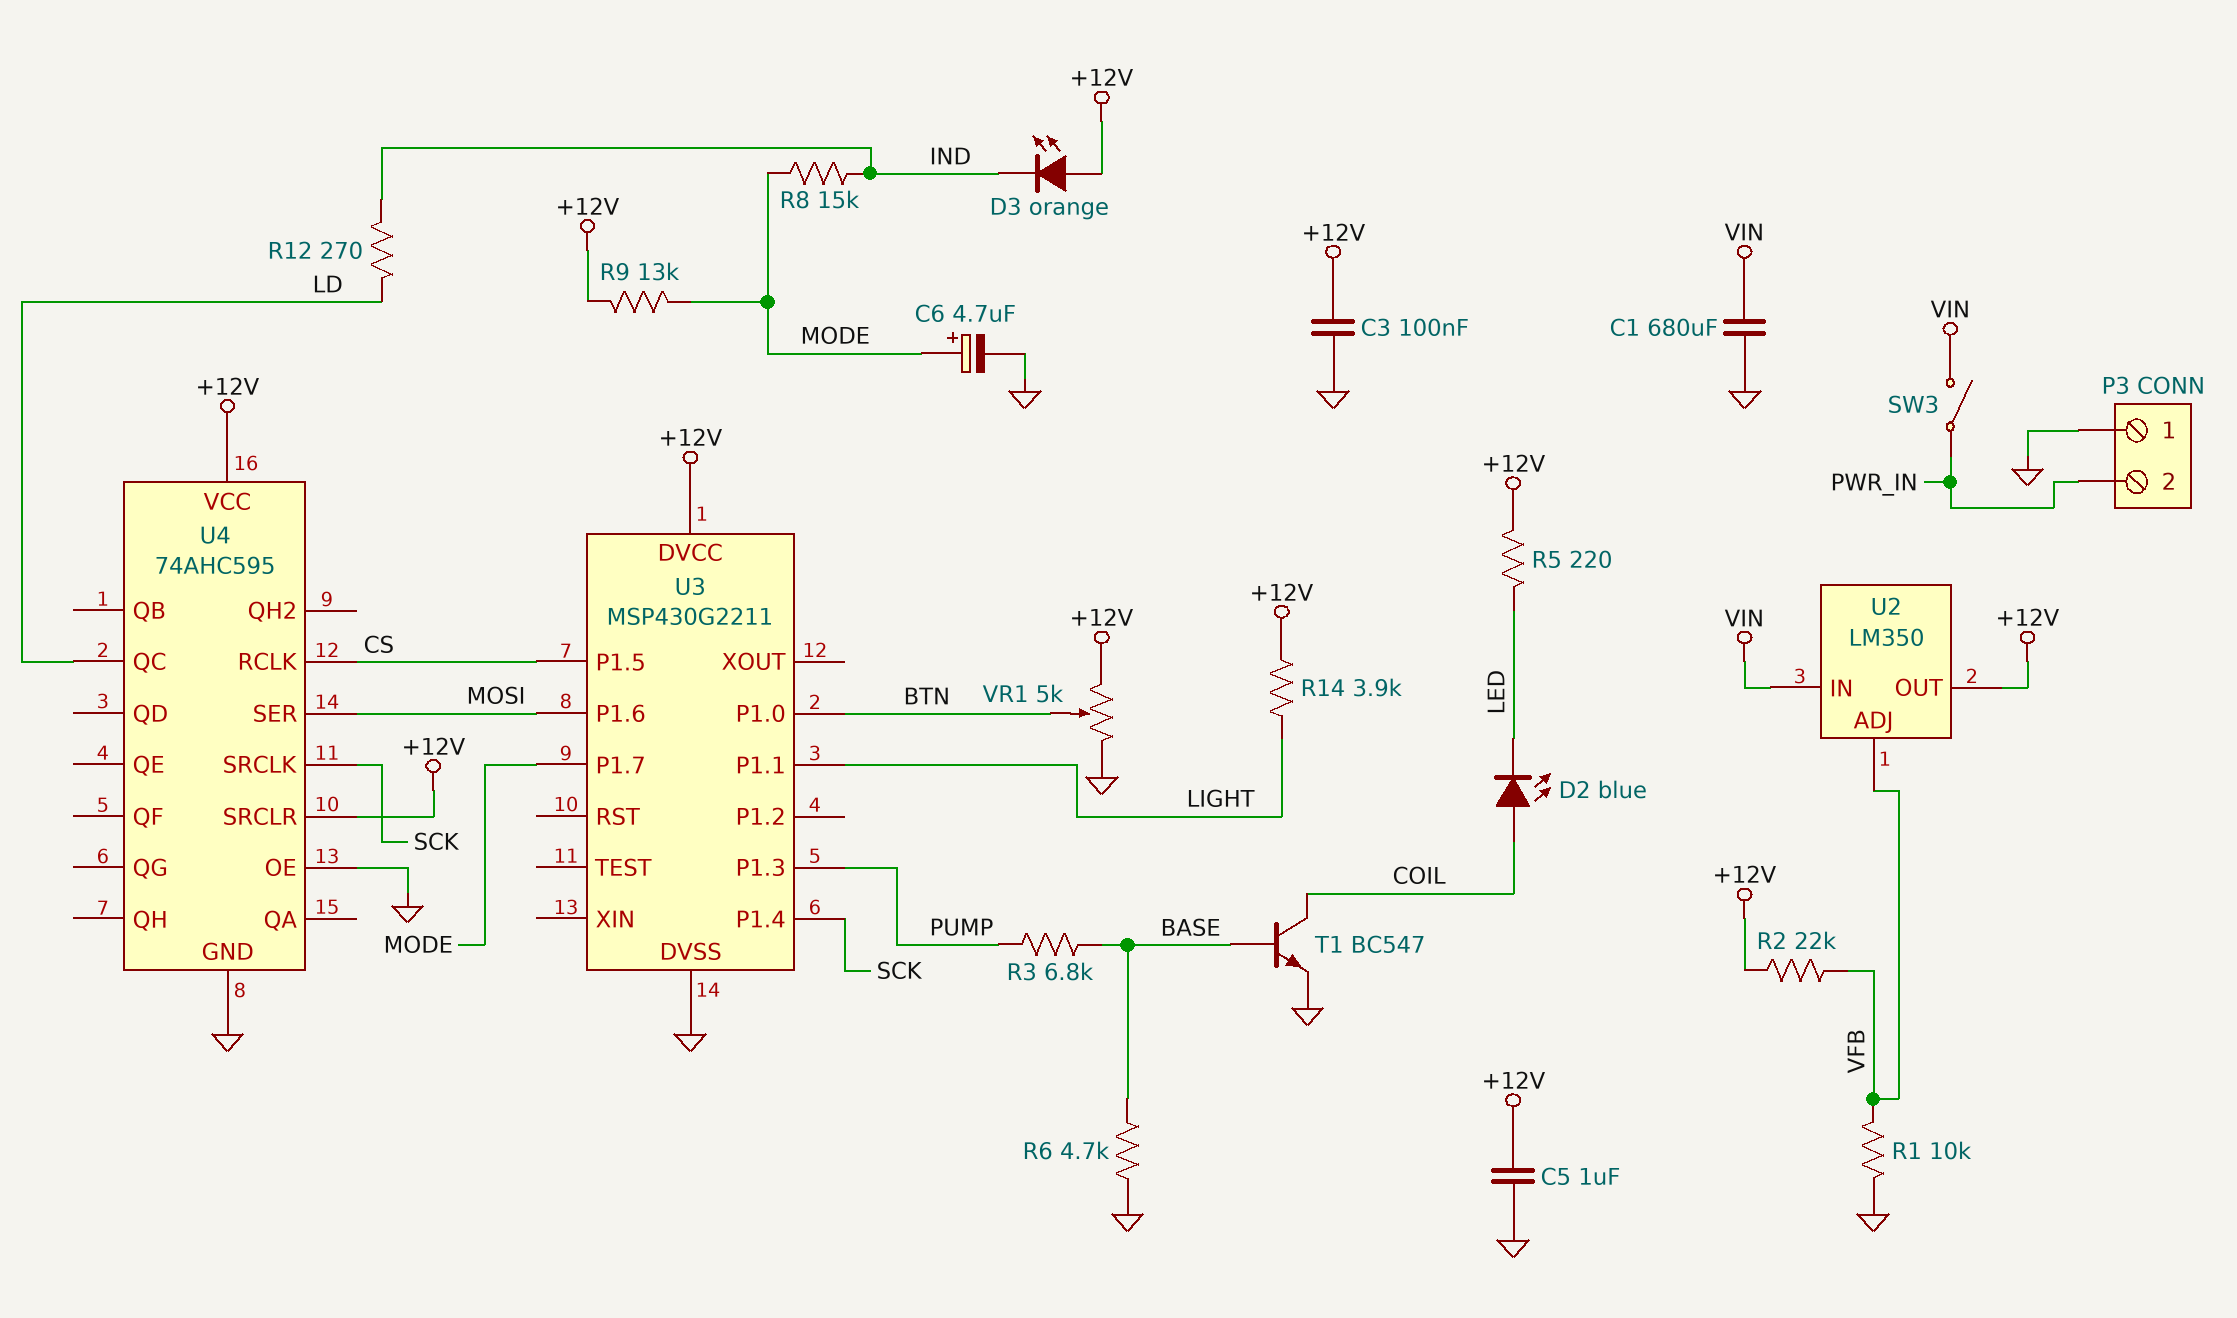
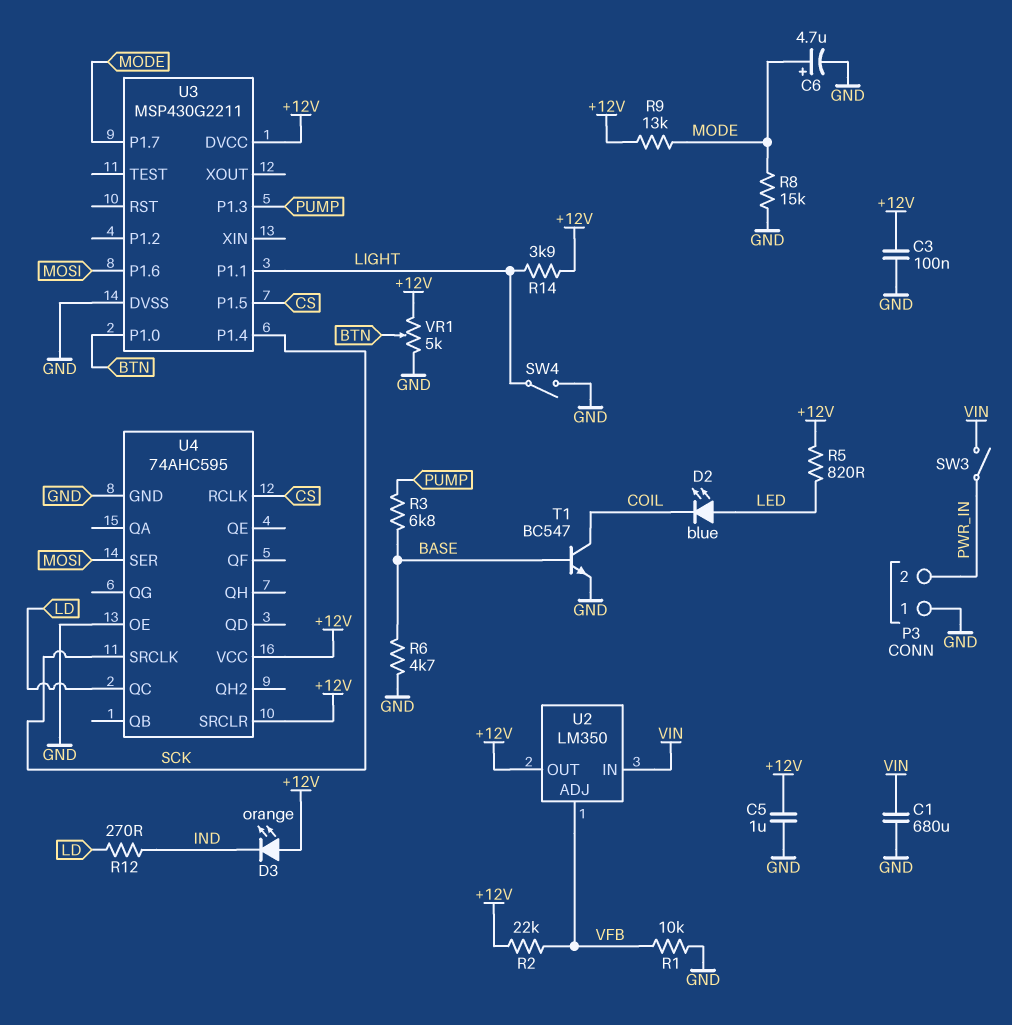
D2: LED blue (A COIL, K LED) -> LED blue (A LED, K COIL)
R5: 220 (+12V, LED) -> 820 (+12V, LED)
R8: 15k (IND, MODE) -> 15k (GND, MODE)
SW4: none -> switch (GND, LIGHT)

